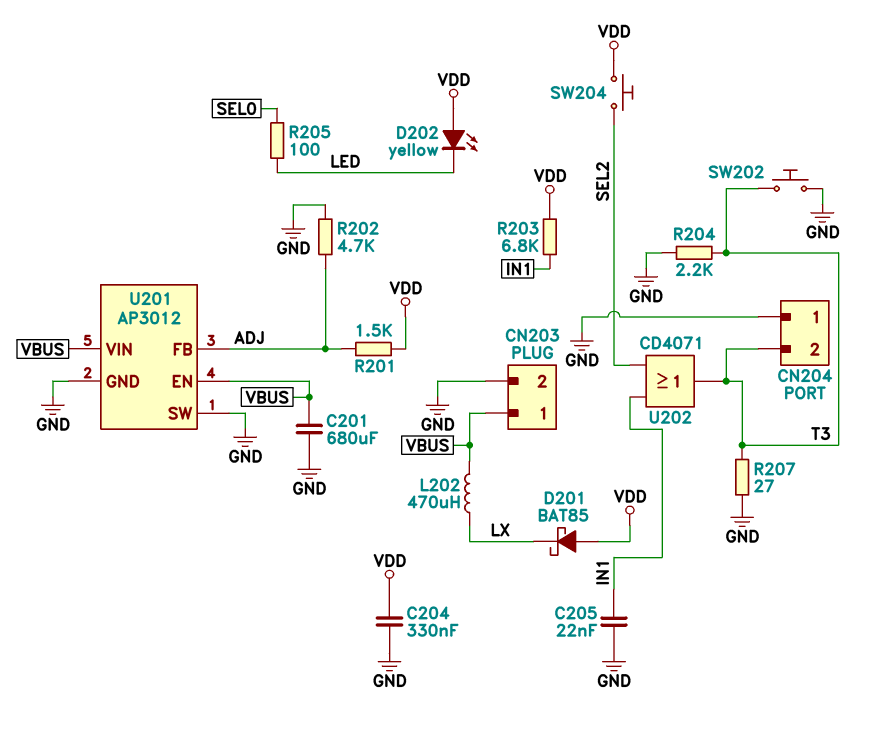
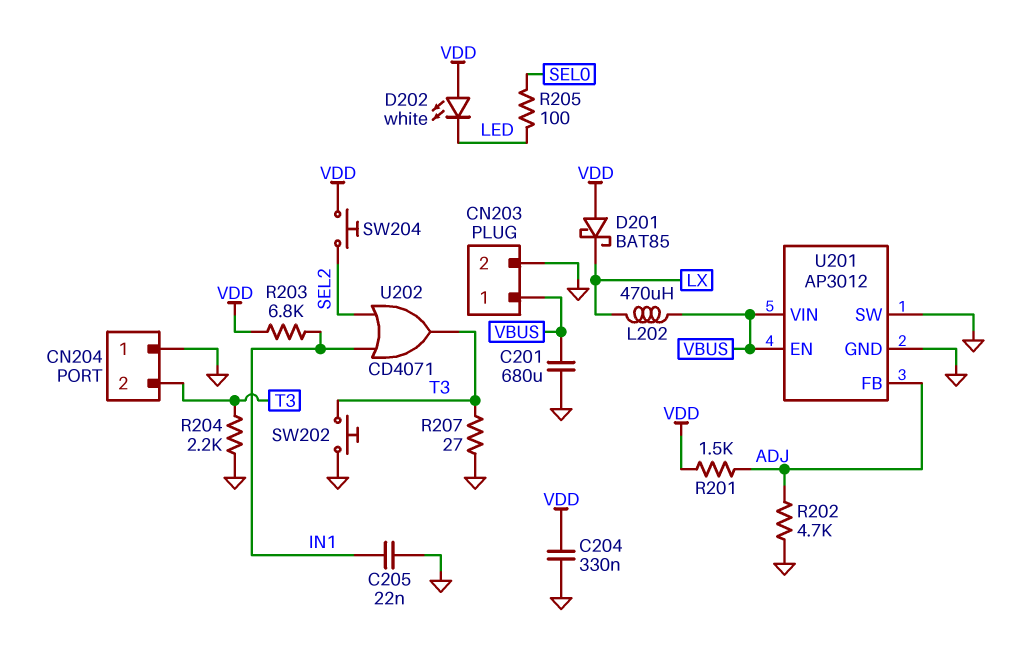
D202: LED yellow (A VDD, K LED) -> LED white (A VDD, K LED)

